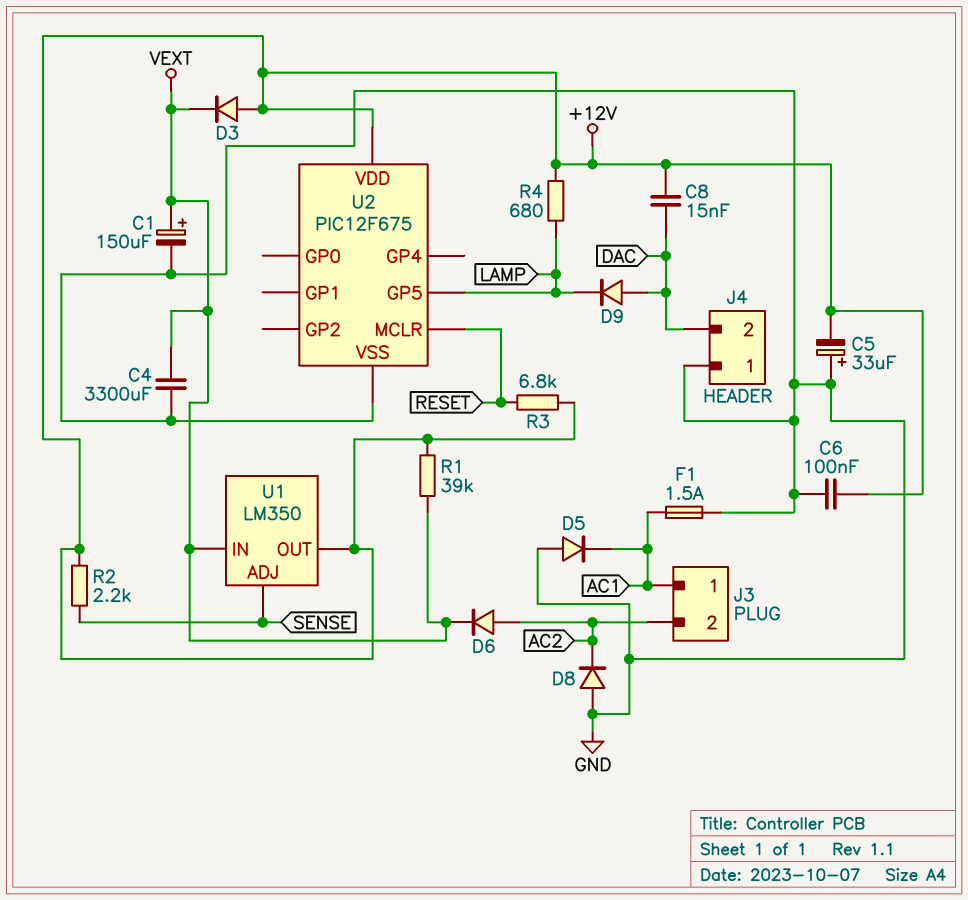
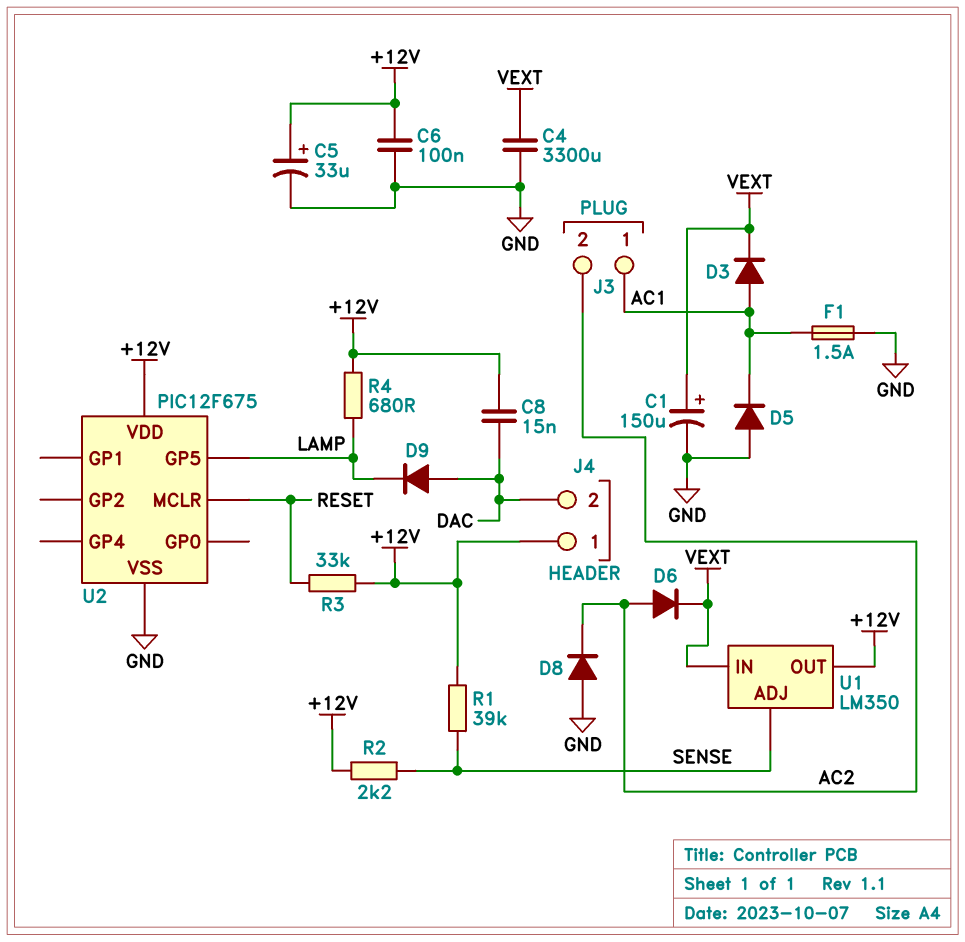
C5: 33uF (plus GND, minus +12V) -> 33uF (plus +12V, minus GND)
D3: diode (A +12V, K VEXT) -> diode (A AC1, K VEXT)
J4 pin 1: GND -> +12V
R1: 39k (+12V, VEXT) -> 39k (+12V, SENSE)
R3: 6.8k (+12V, RESET) -> 33k (+12V, RESET)

